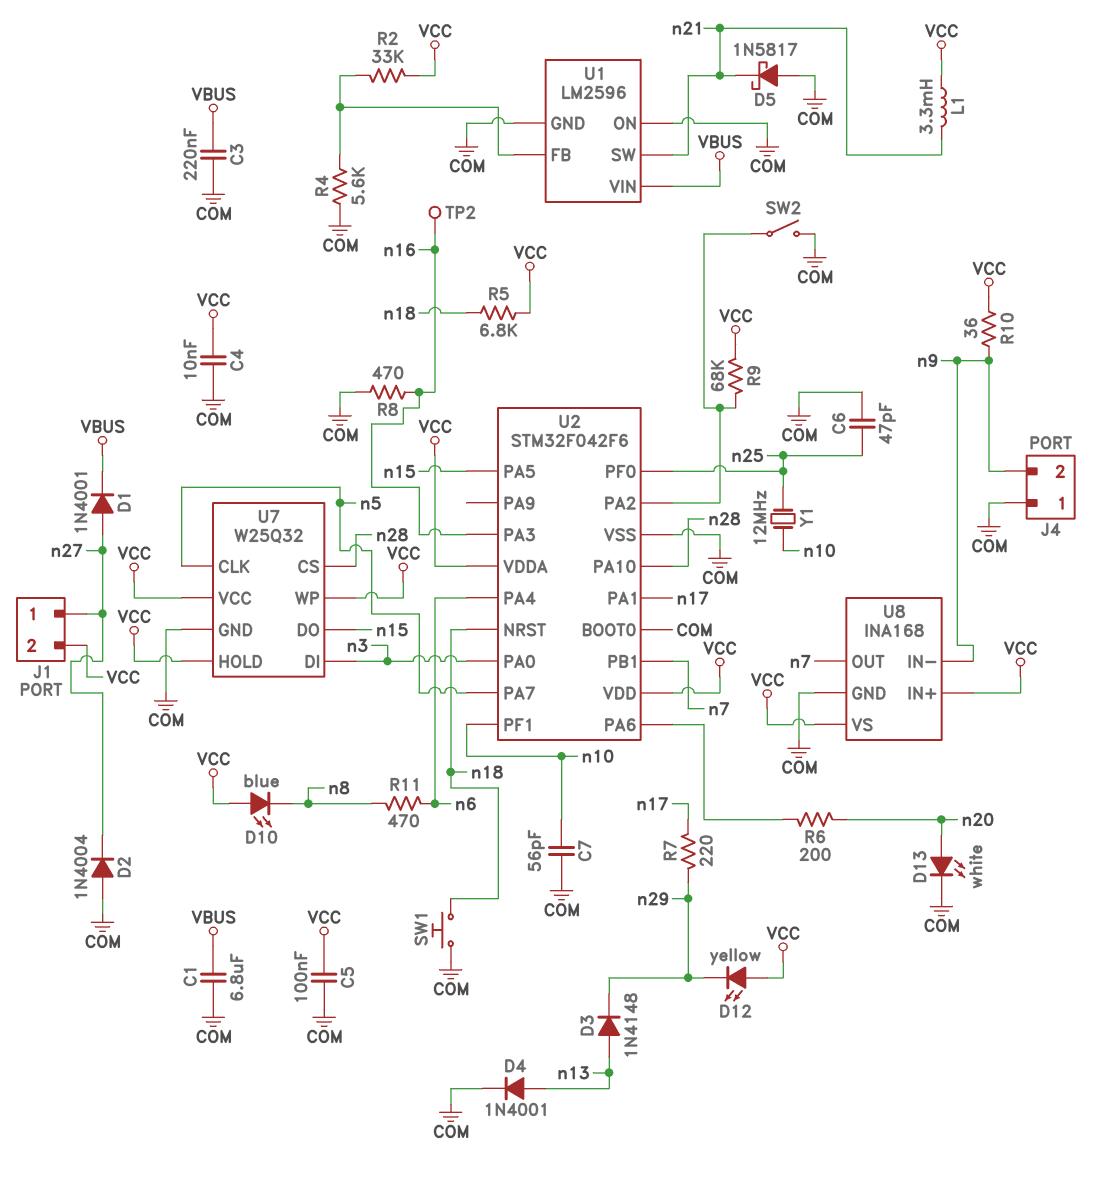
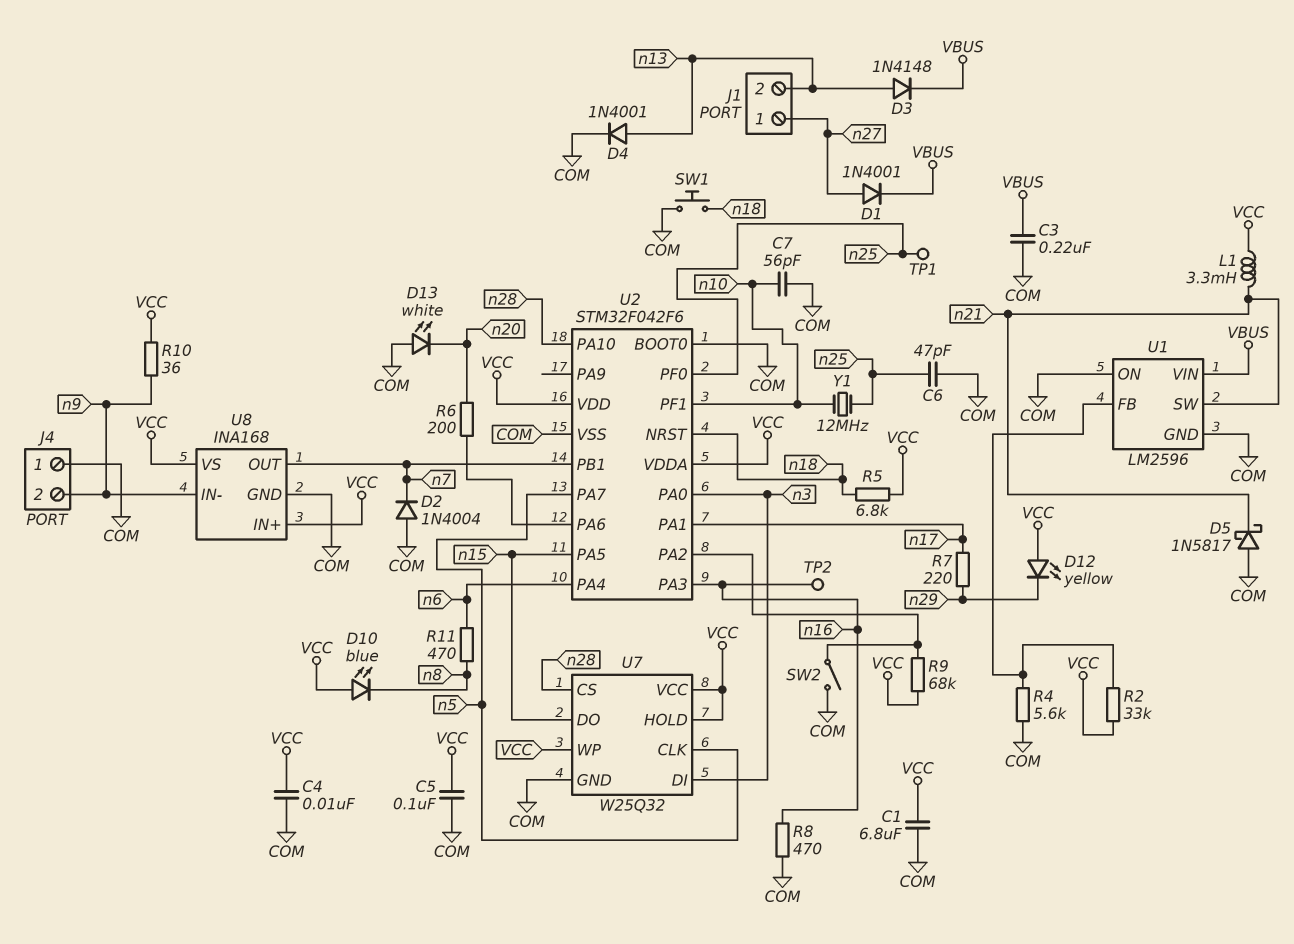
C1: 6.8uF (COM, VBUS) -> 6.8uF (COM, VCC)
D2: diode 1N4004 (A COM, K n27) -> diode 1N4004 (A COM, K n7)
D3: diode 1N4148 (A n13, K n29) -> diode 1N4148 (A n13, K VBUS)
D13: LED white (A n20, K COM) -> LED white (A COM, K n20)
J1 pin 2: VCC -> n13
TP1: none -> test point (n25)

